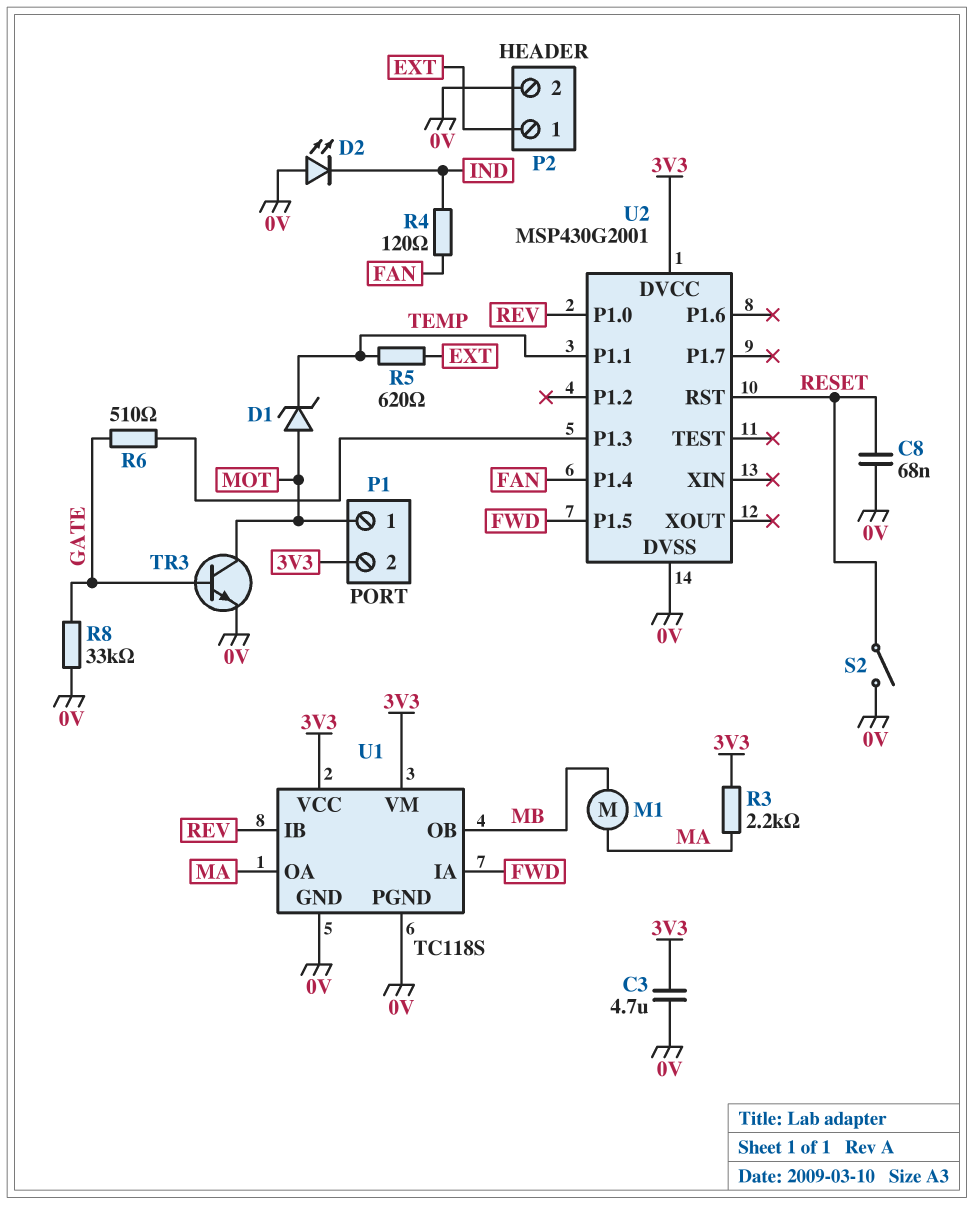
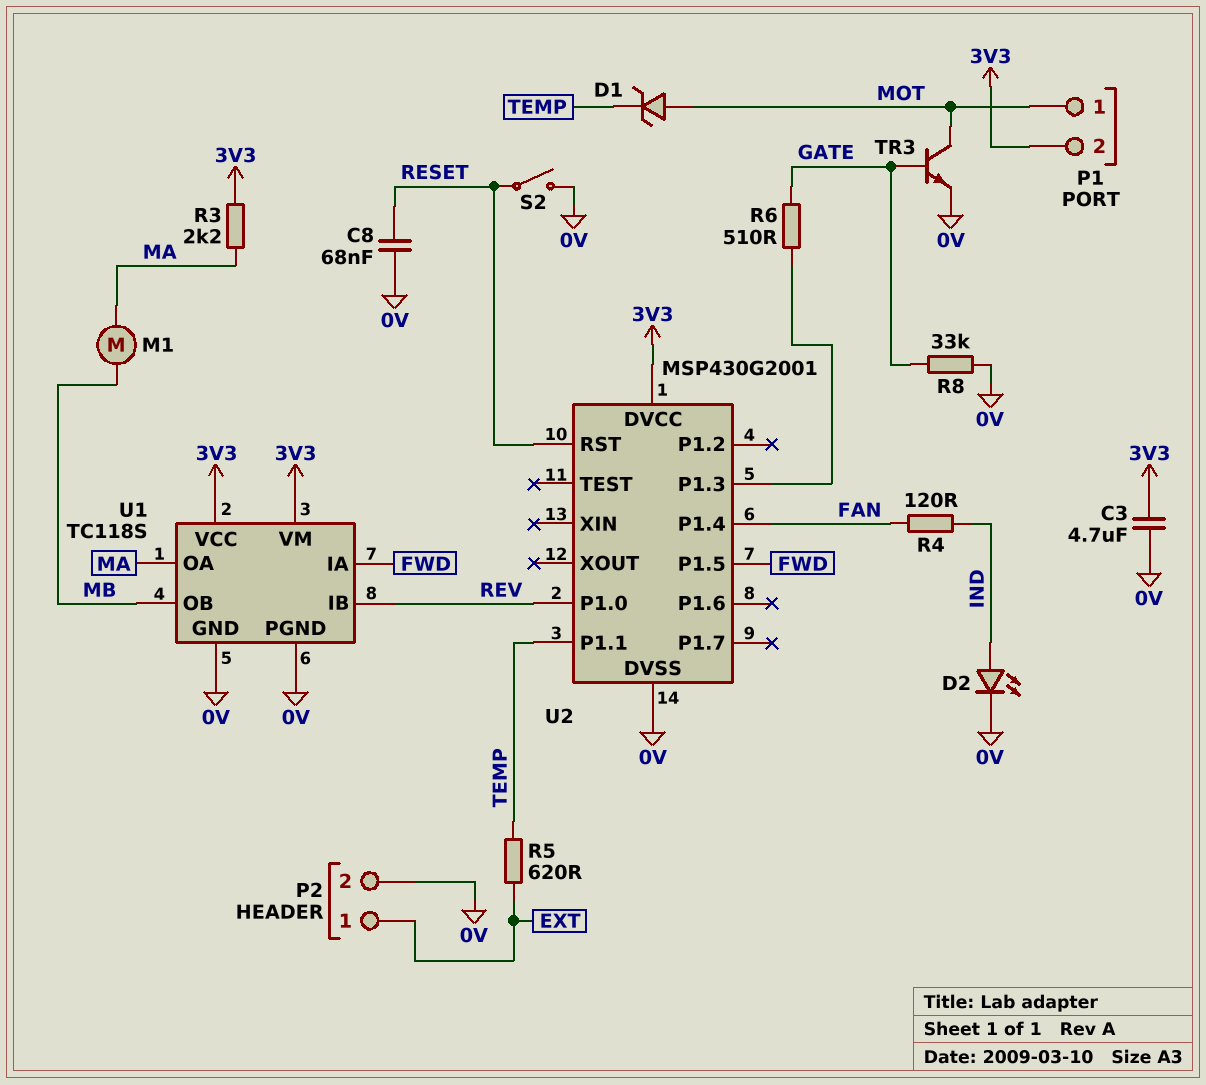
D2: LED (A 0V, K IND) -> LED (A IND, K 0V)

